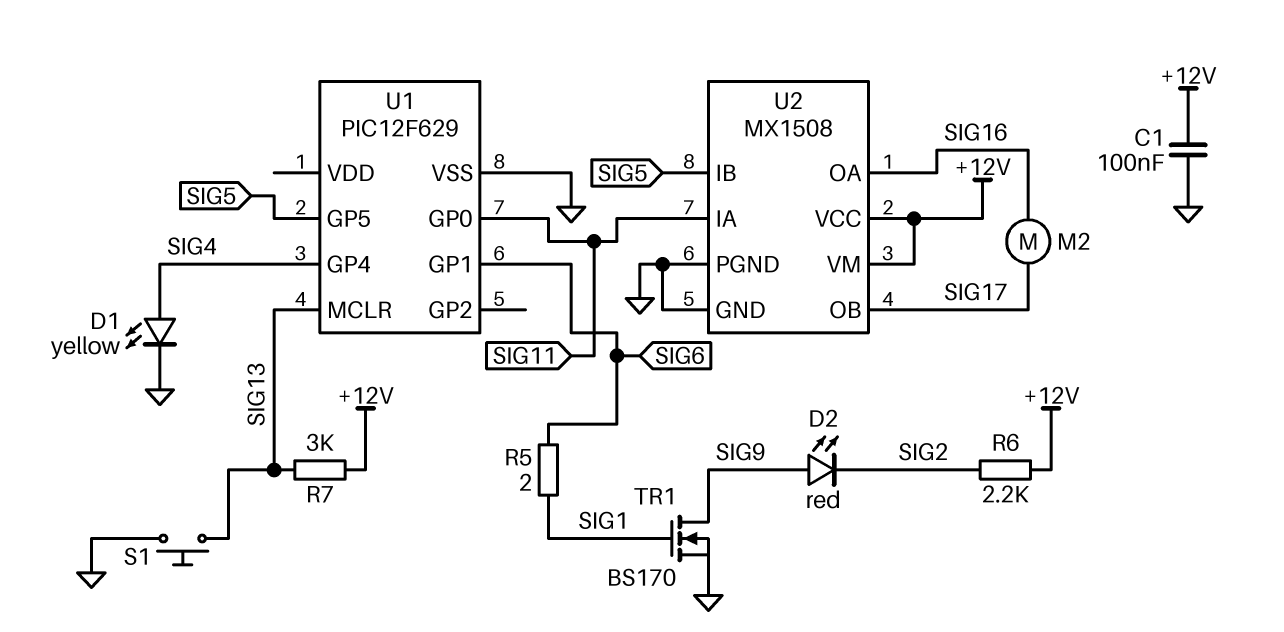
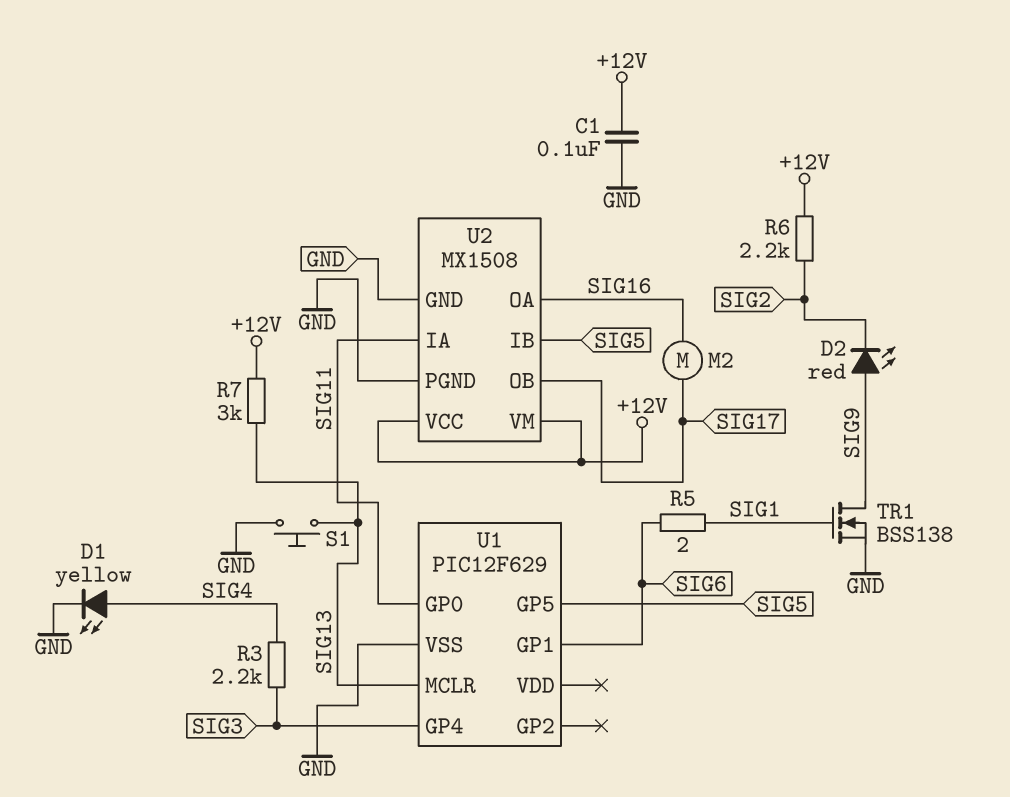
R3: none -> 2.2k (SIG3, SIG4)
TR1: NMOS BS170 (G SIG1, D SIG9, S GND) -> NMOS BSS138 (G SIG1, D SIG9, S GND)
U1 pin GP4: SIG4 -> SIG3

